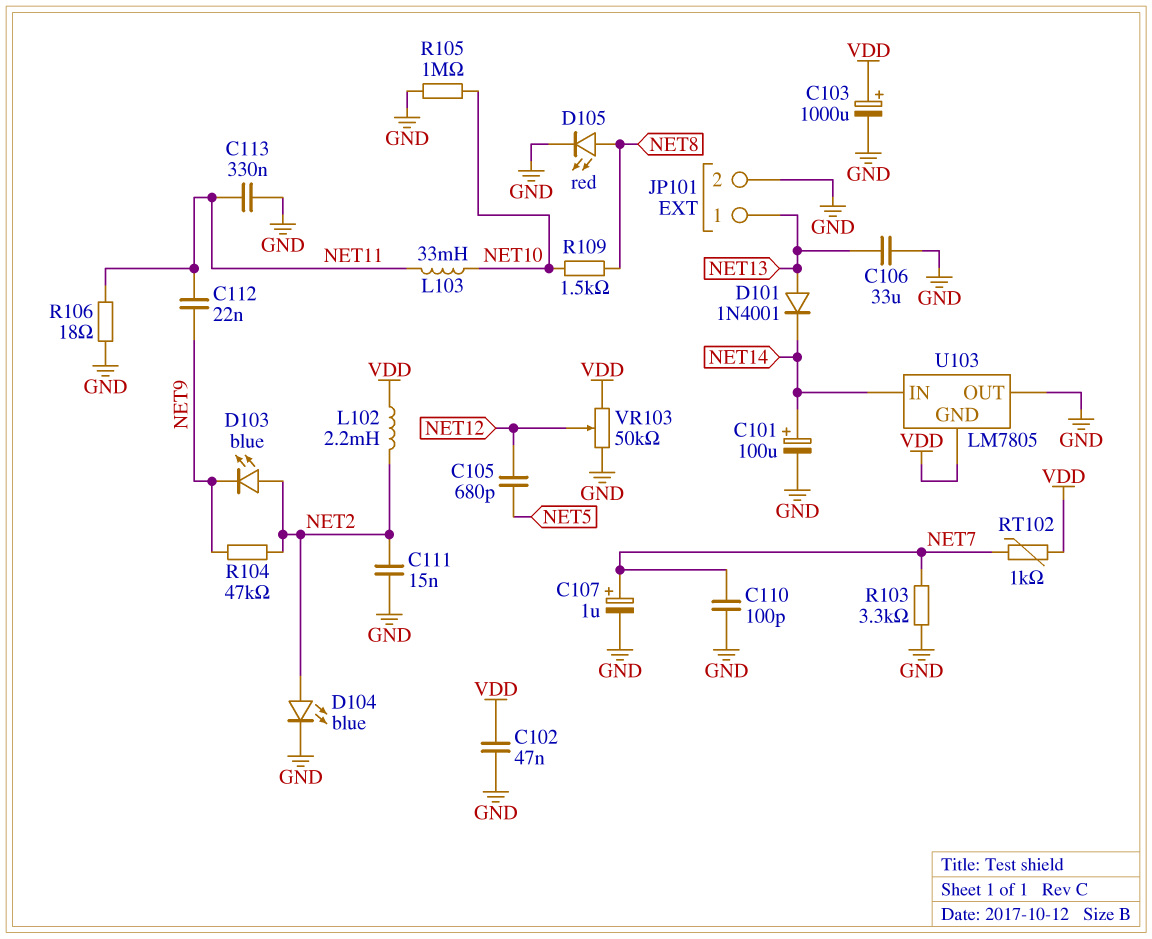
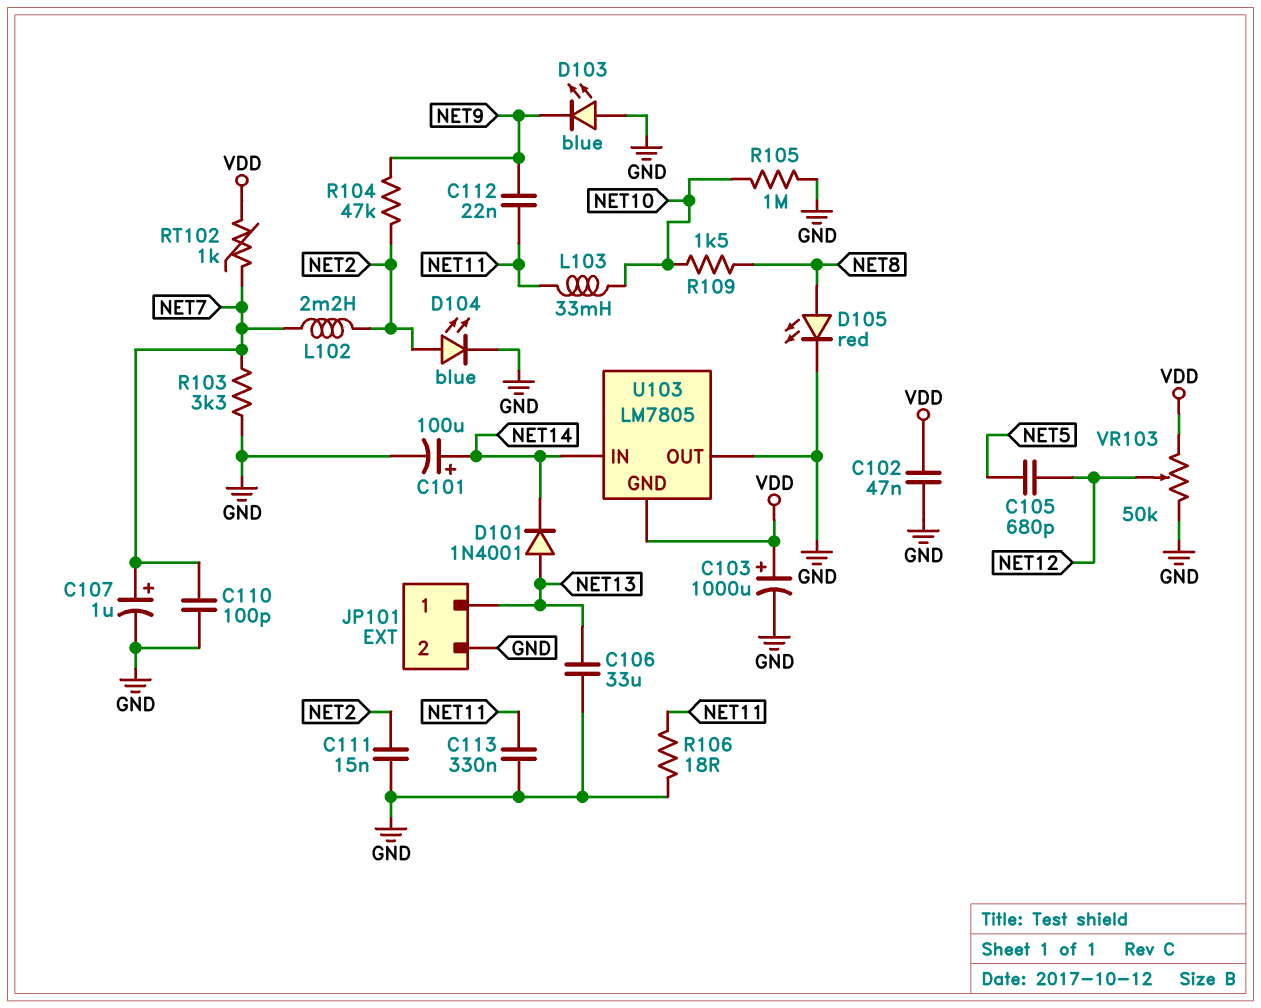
D103: LED blue (A NET2, K NET9) -> LED blue (A GND, K NET9)
L102: 2.2mH (NET2, VDD) -> 2.2mH (NET2, NET7)

